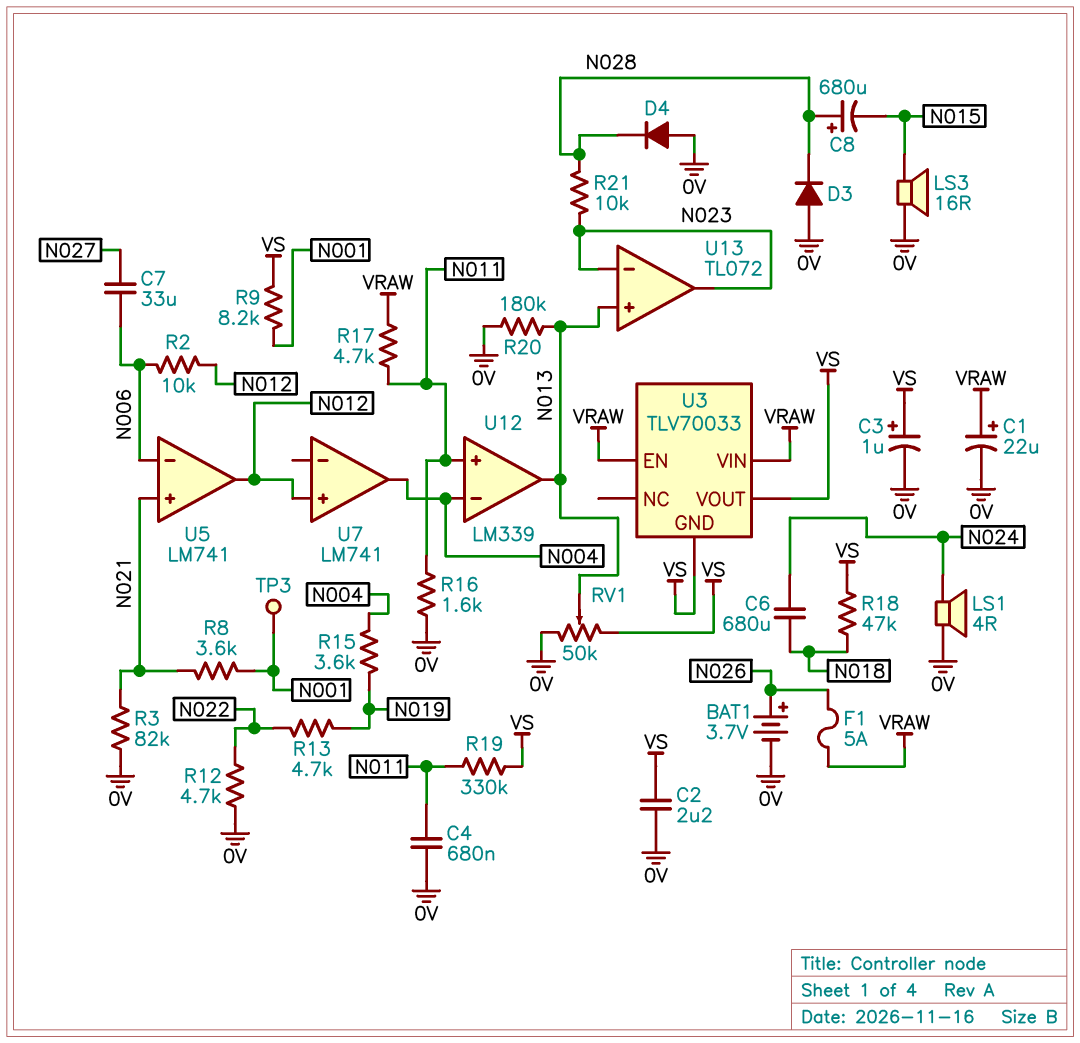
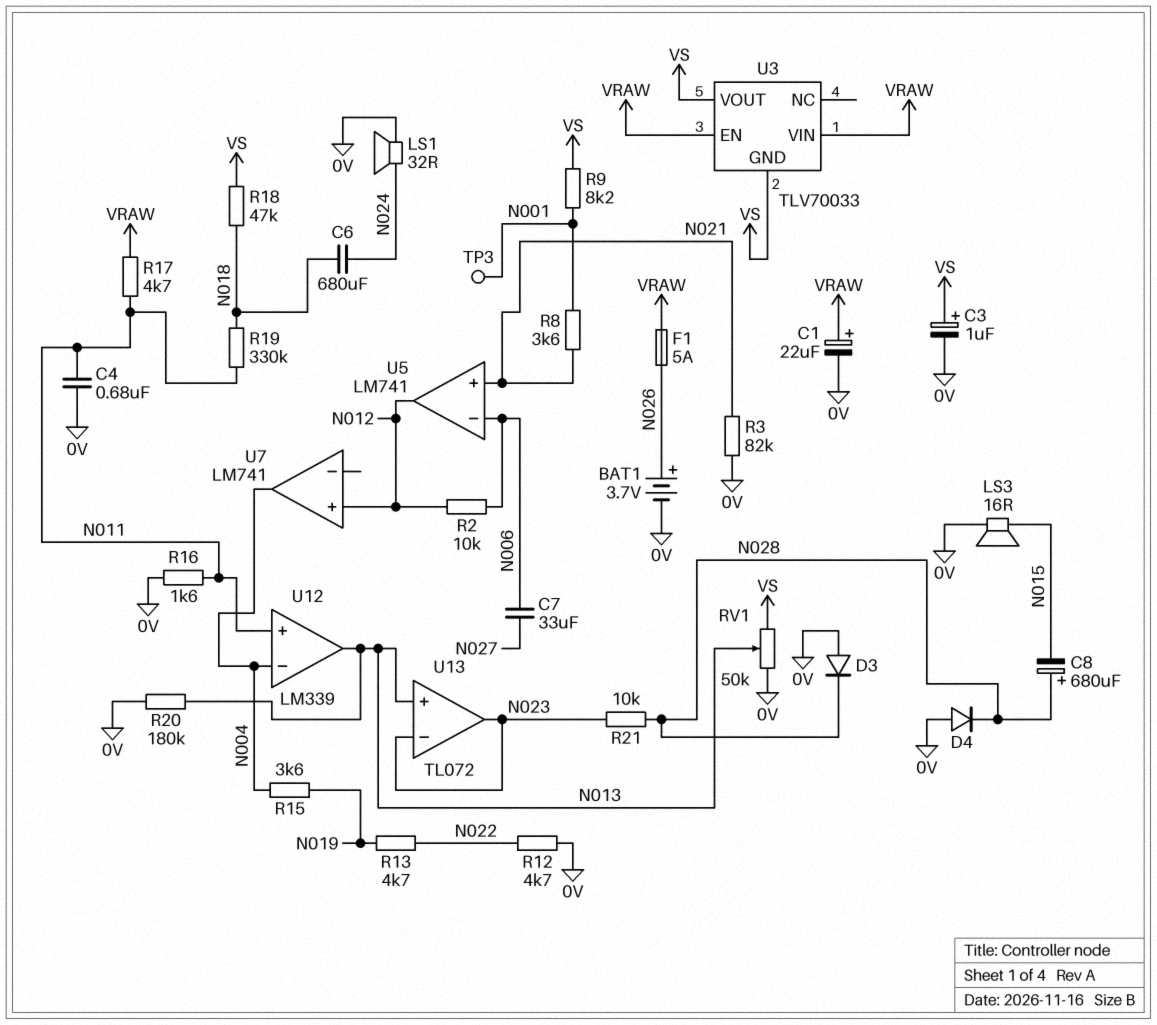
C2: 2.2uF (0V, VS) -> none
LS1: speaker 4R (0V, N024) -> speaker 32R (0V, N024)
R19: 330k (N011, VS) -> 330k (N011, N018)

